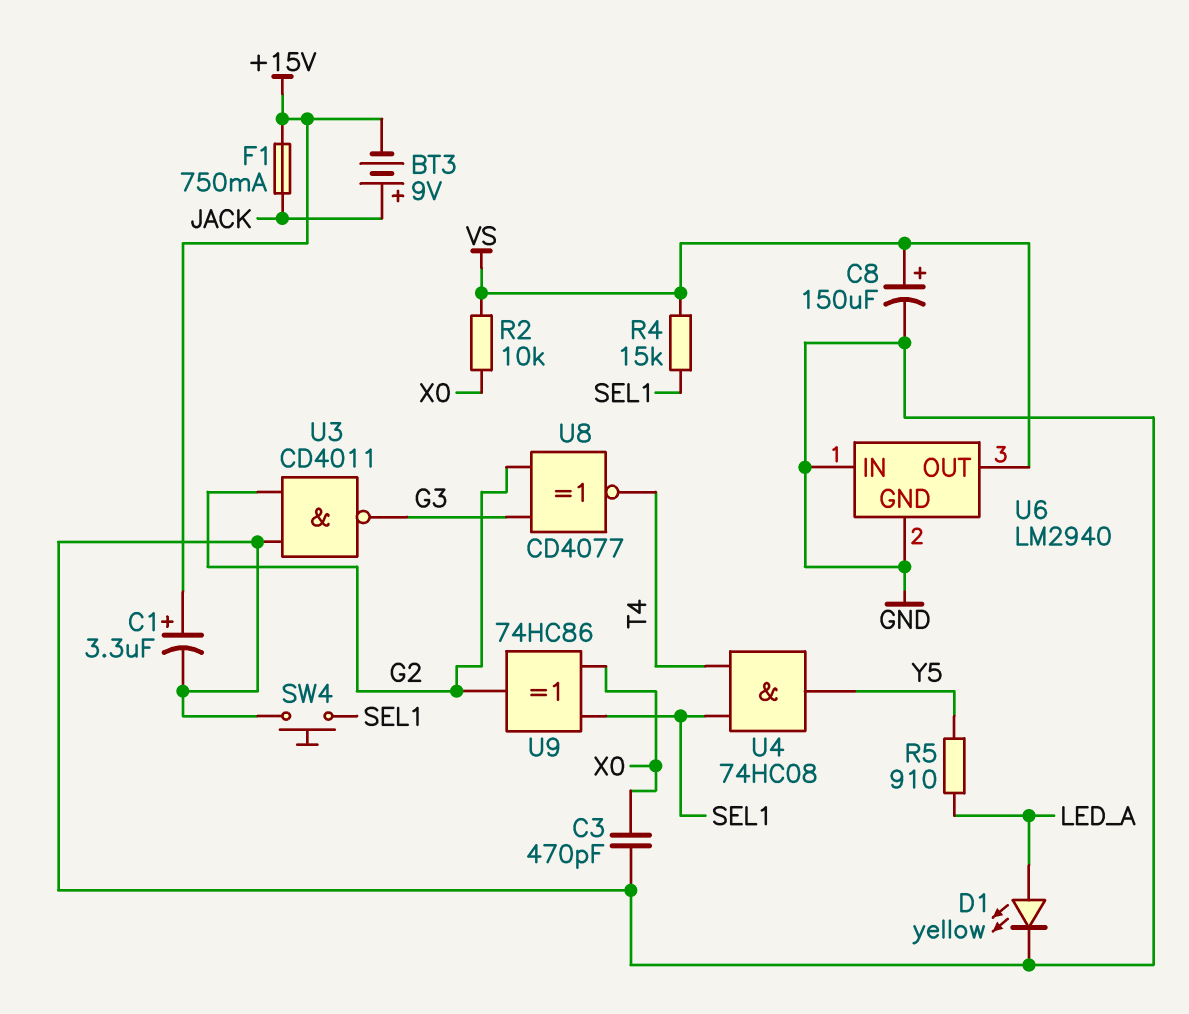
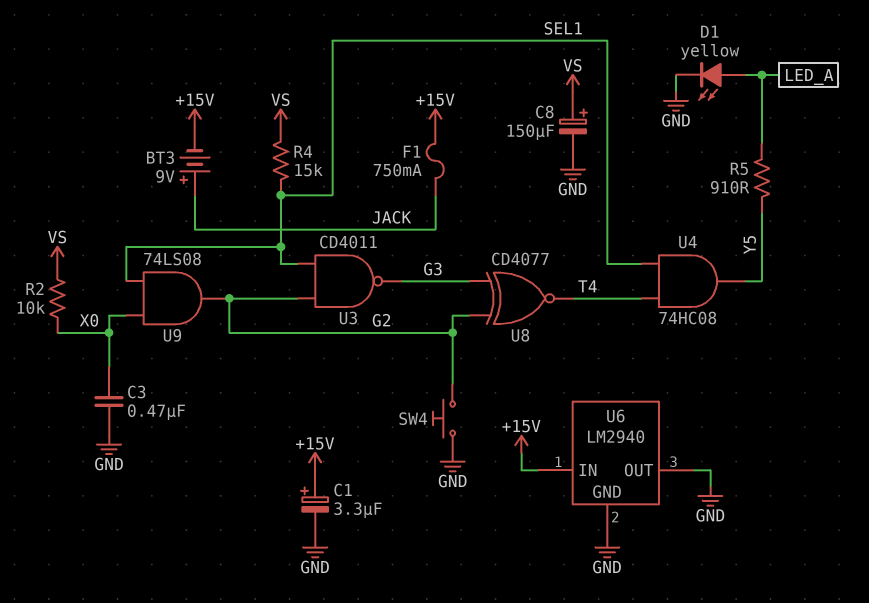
C3: 470pF (GND, X0) -> 470nF (GND, X0)
SW4: button (GND, SEL1) -> button (G2, GND)
U3: NAND CD4011 (in G2, in GND, out G3) -> NAND CD4011 (in G2, in SEL1, out G3)
U6 pin IN: GND -> +15V
U6 pin OUT: VS -> GND
U9: XOR 74HC86 (in SEL1, in X0, out G2) -> AND 74LS08 (in SEL1, in X0, out G2)

